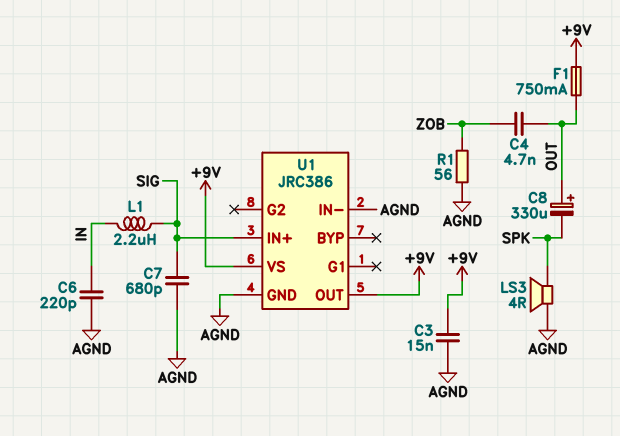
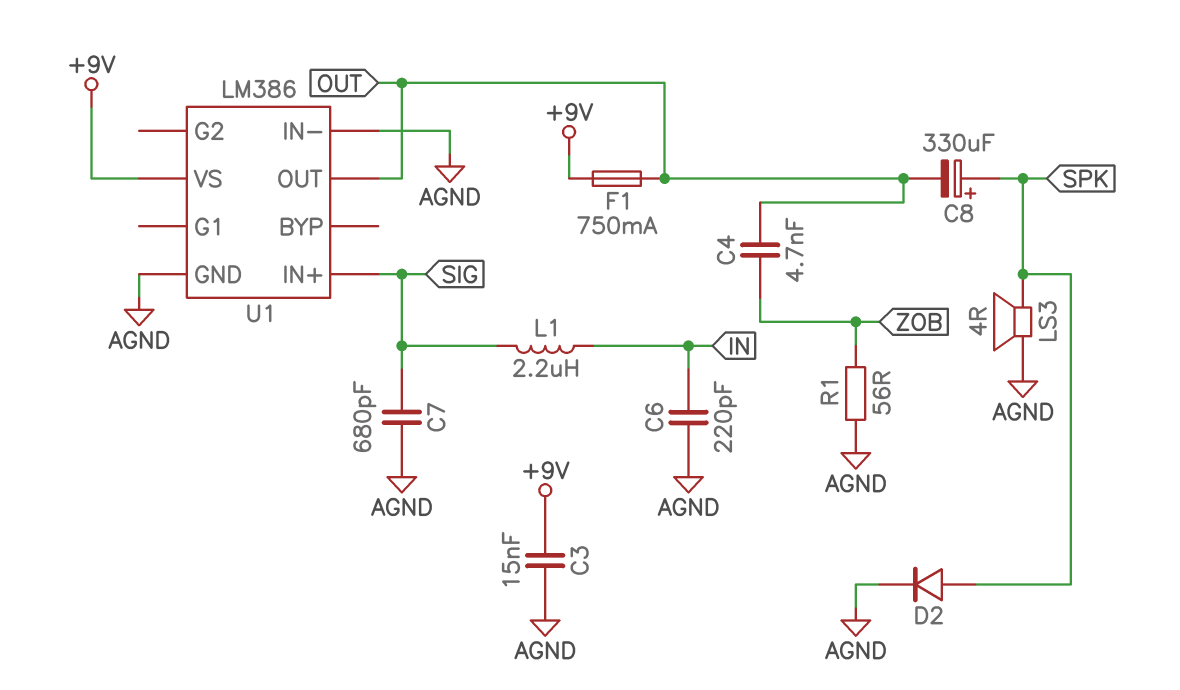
C8: 330uF (plus OUT, minus SPK) -> 330uF (plus SPK, minus OUT)
D2: none -> diode (A SPK, K AGND)
U1: JRC386 -> LM386
U1 pin OUT: +9V -> OUT

